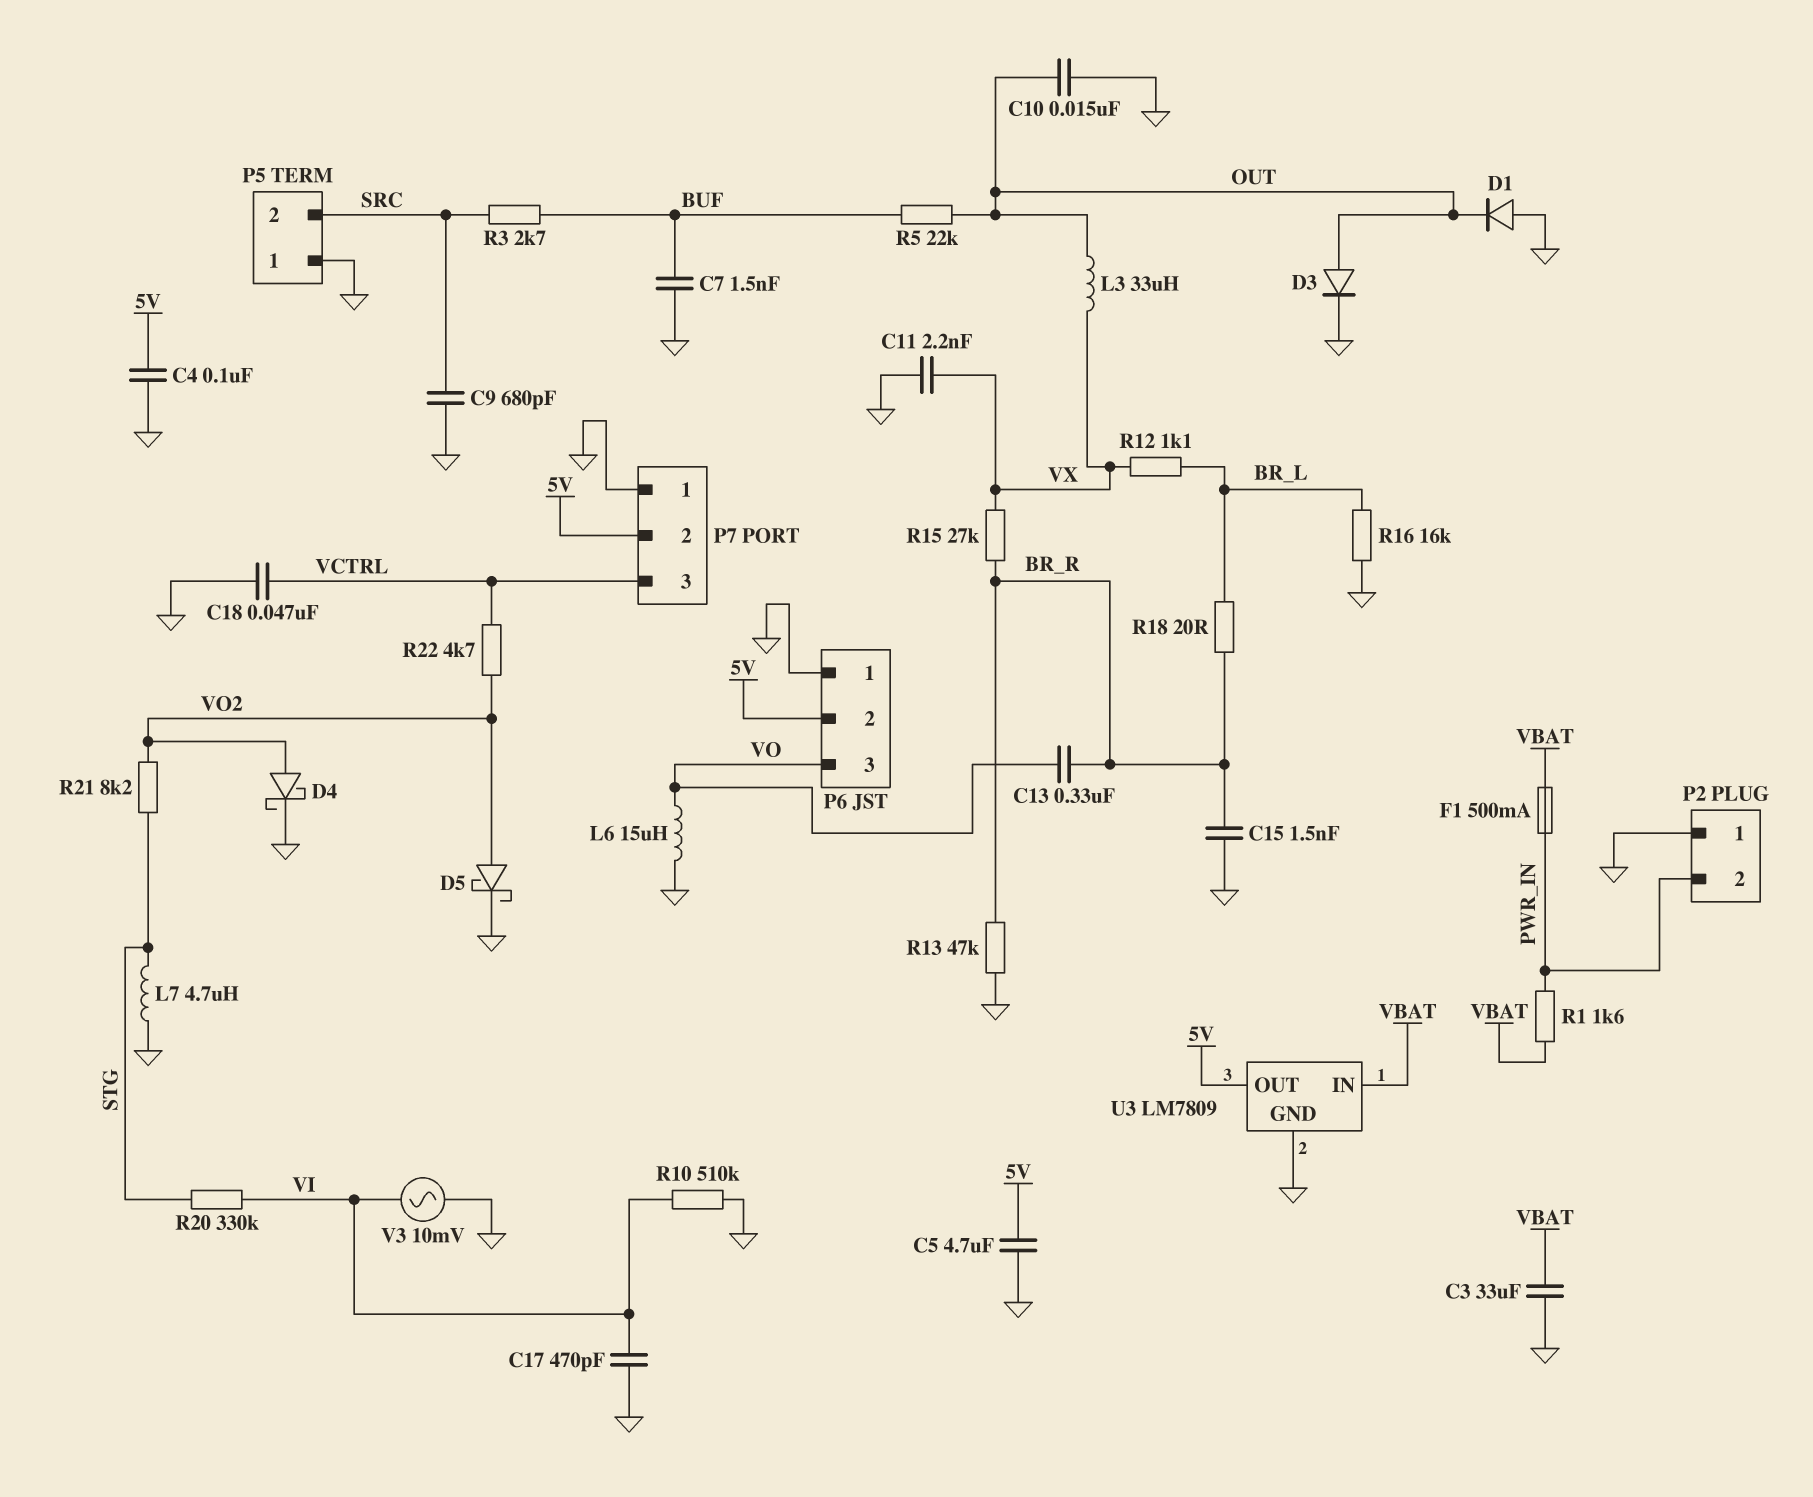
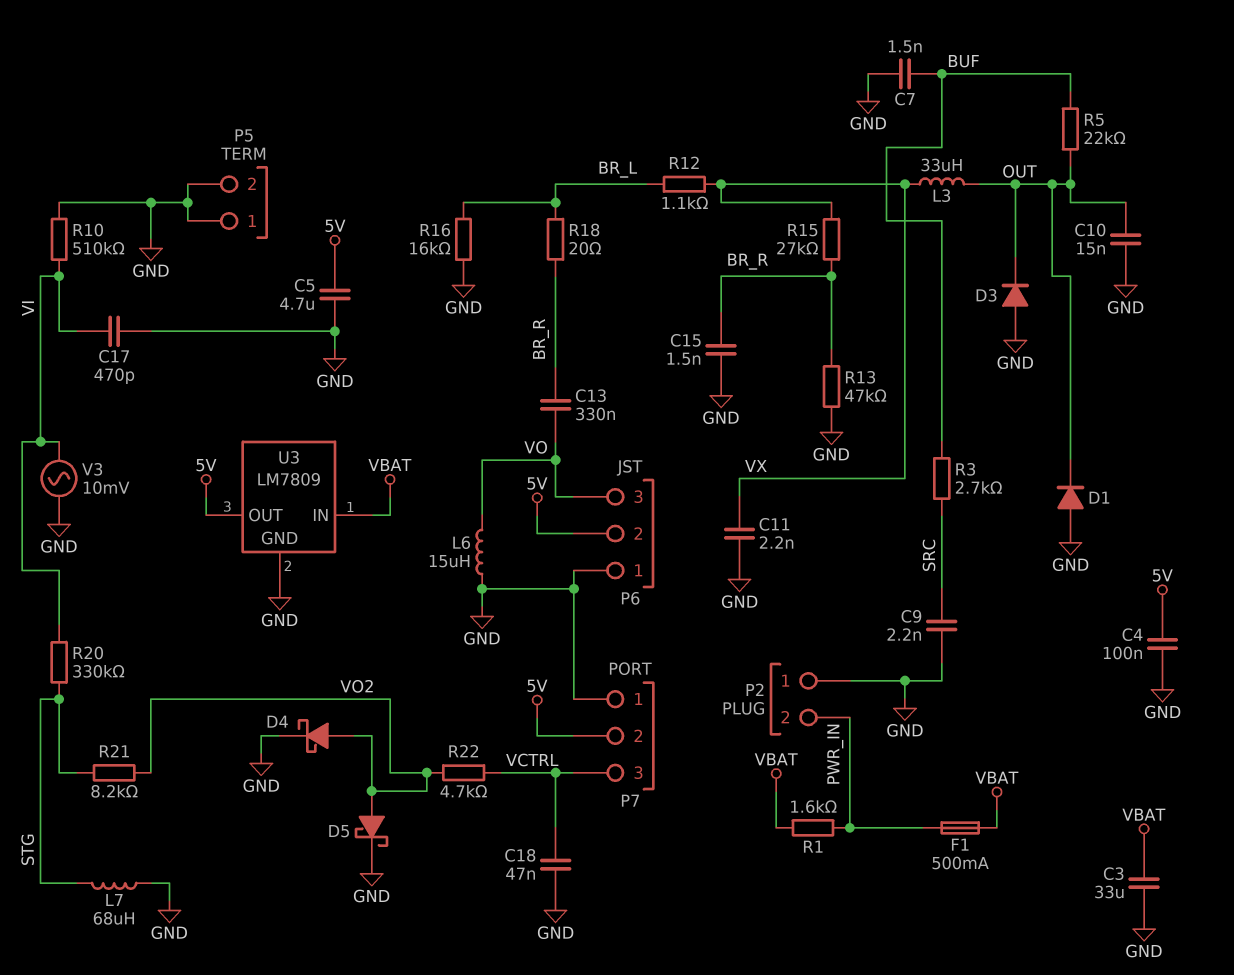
C9: 680pF (GND, SRC) -> 2.2nF (GND, SRC)
D3: diode (A OUT, K GND) -> diode (A GND, K OUT)
L7: 4.7uH (GND, STG) -> 68uH (GND, STG)
P5 pin 2: SRC -> GND

